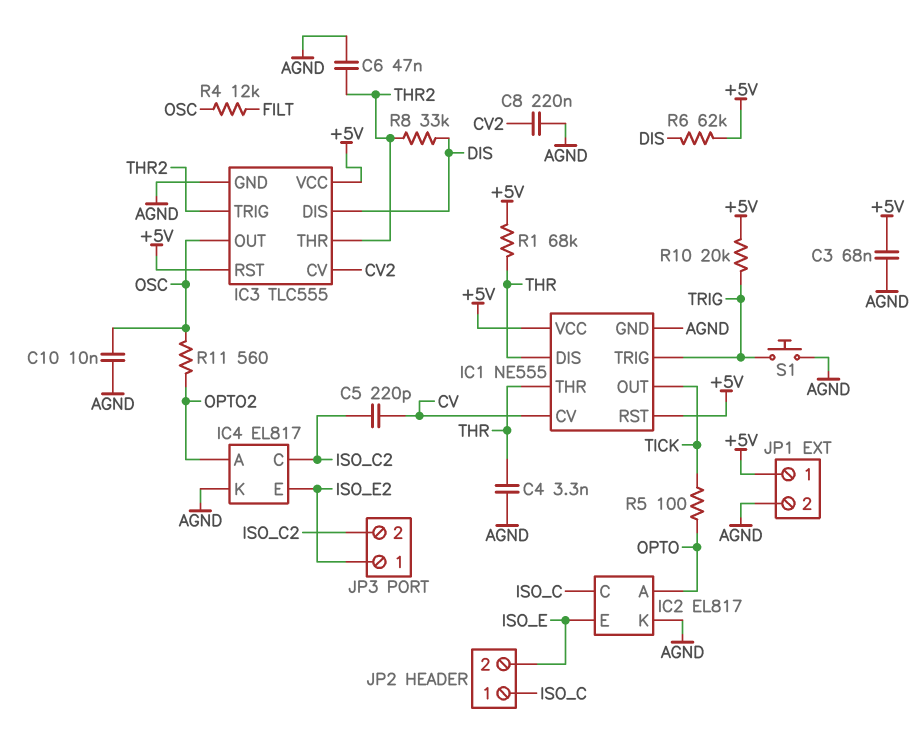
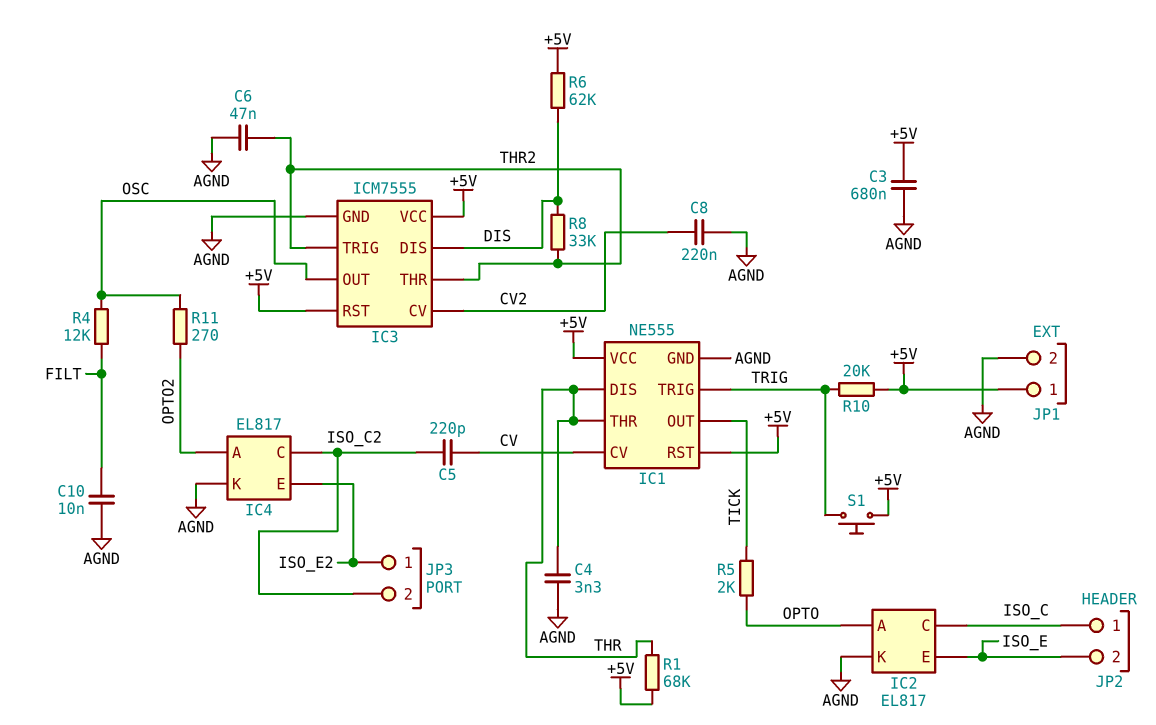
C3: 68nF (+5V, AGND) -> 680nF (+5V, AGND)
C10: 10nF (AGND, OSC) -> 10nF (AGND, FILT)
IC3: TLC555 -> ICM7555
R5: 100 (OPTO, TICK) -> 2k (OPTO, TICK)
R11: 560 (OPTO2, OSC) -> 270 (OPTO2, OSC)
S1: button (AGND, TRIG) -> button (+5V, TRIG)

